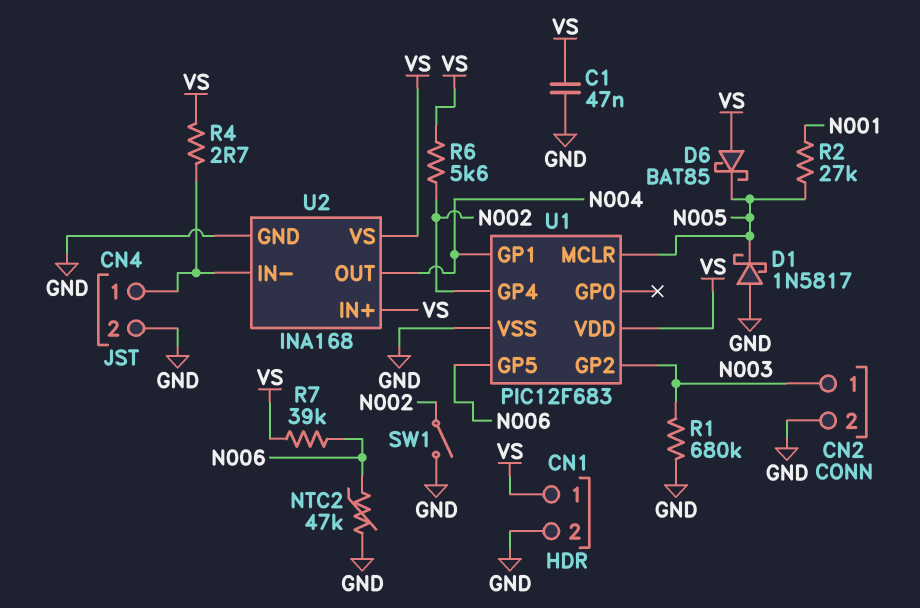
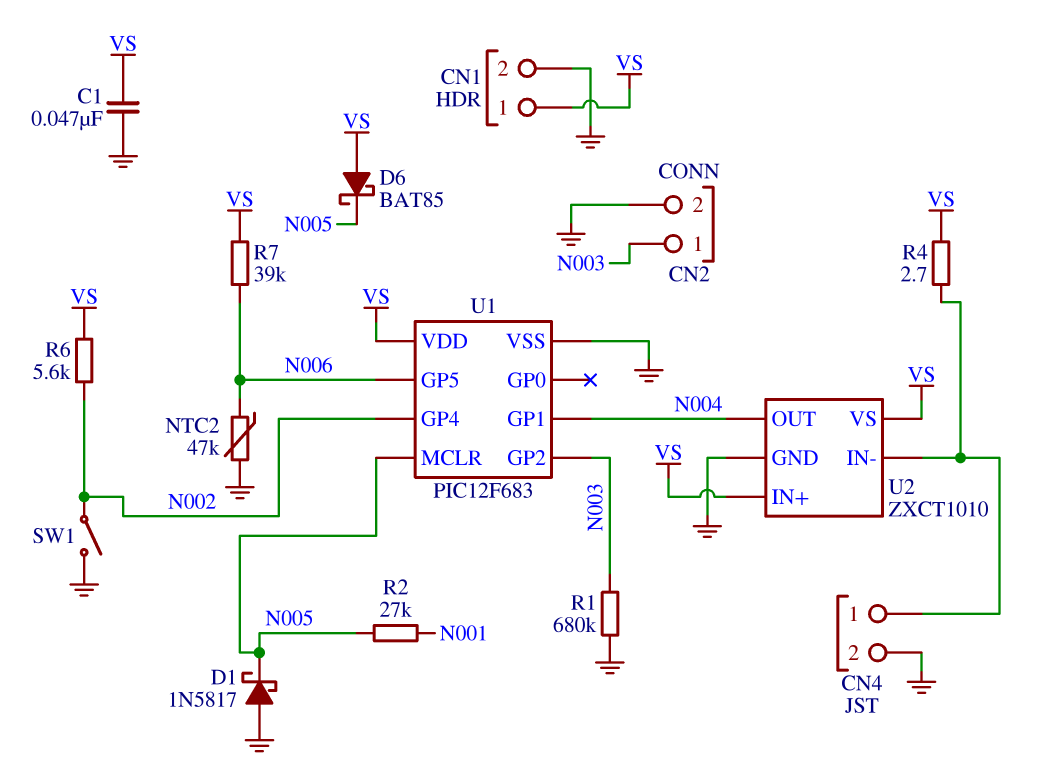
U2: INA168 -> ZXCT1010

